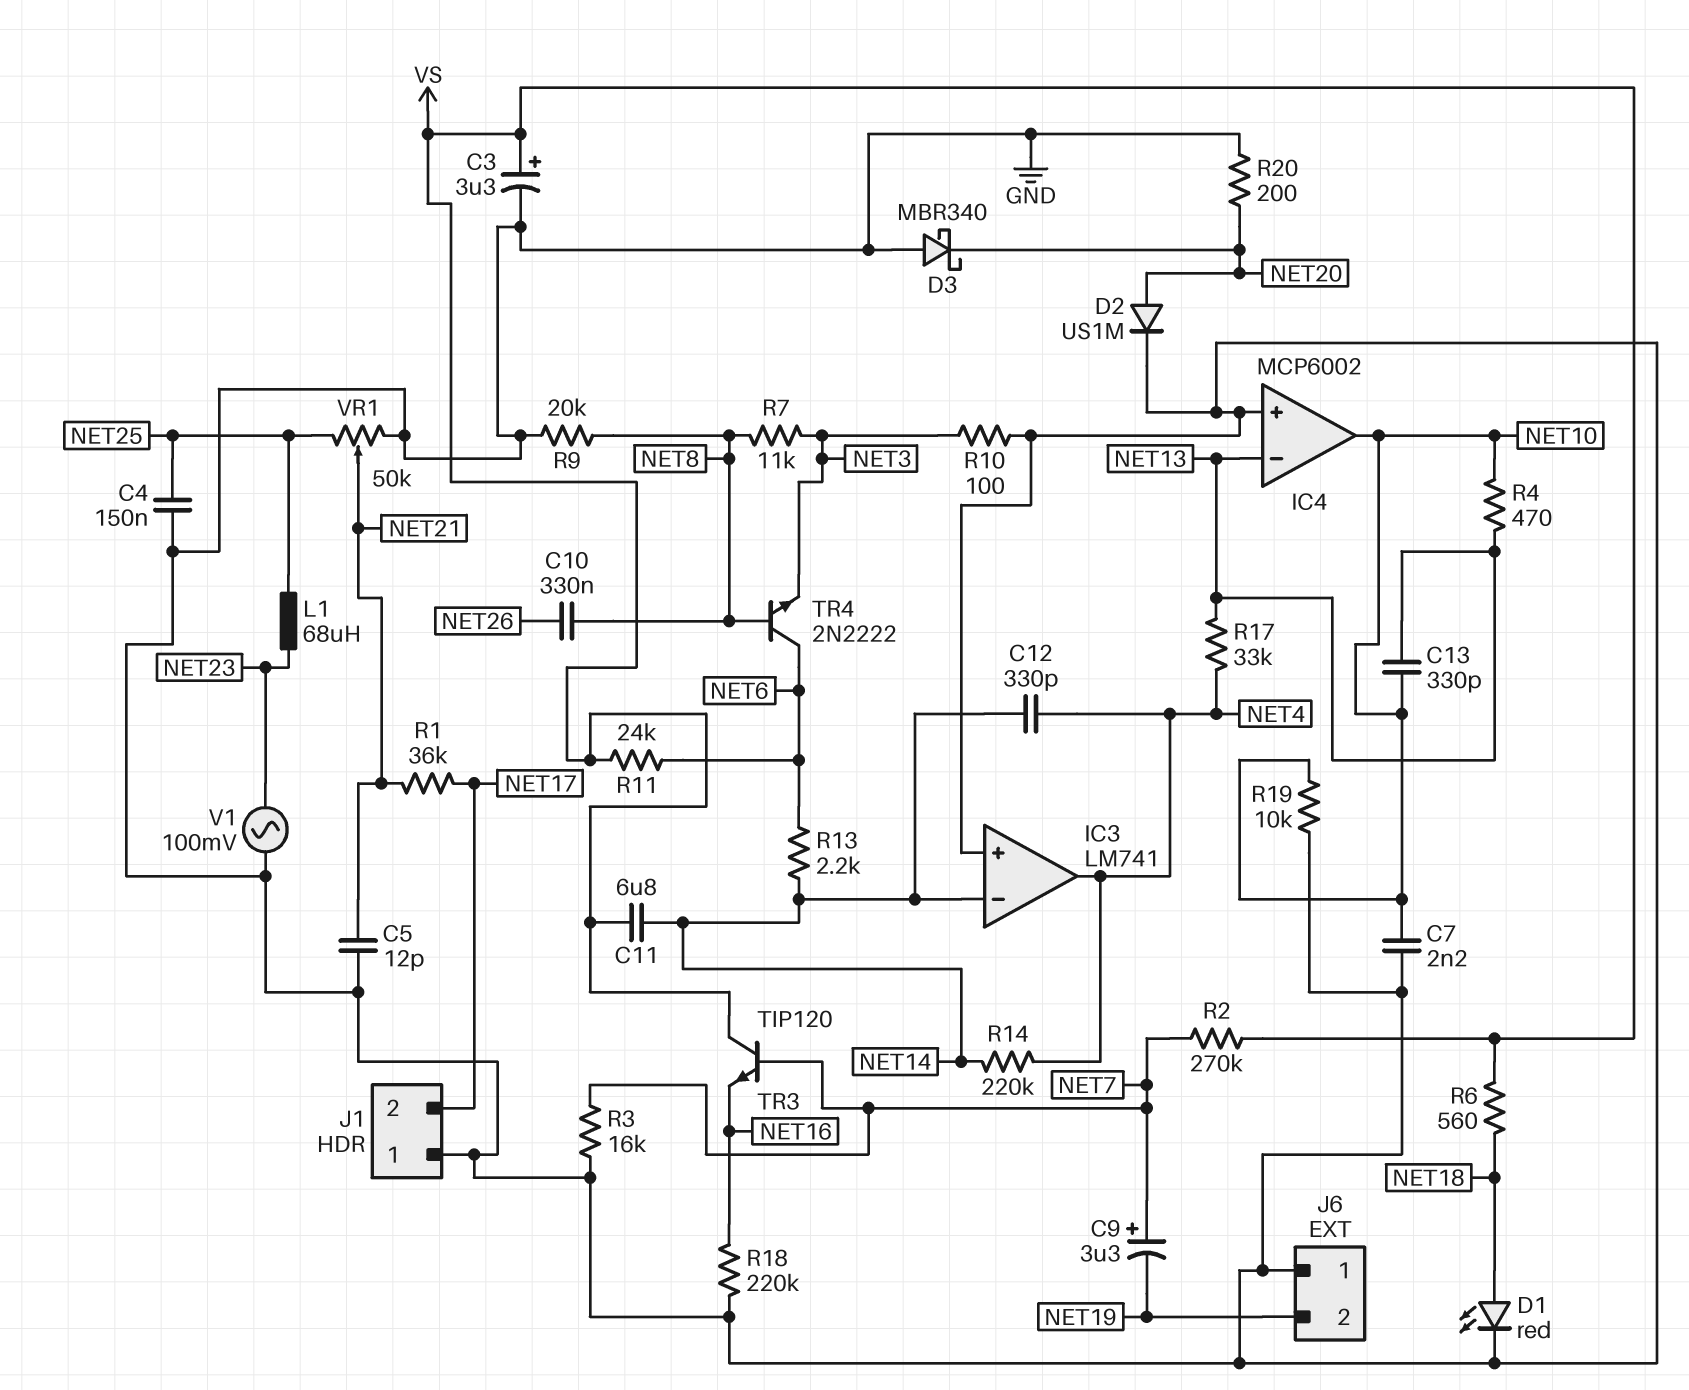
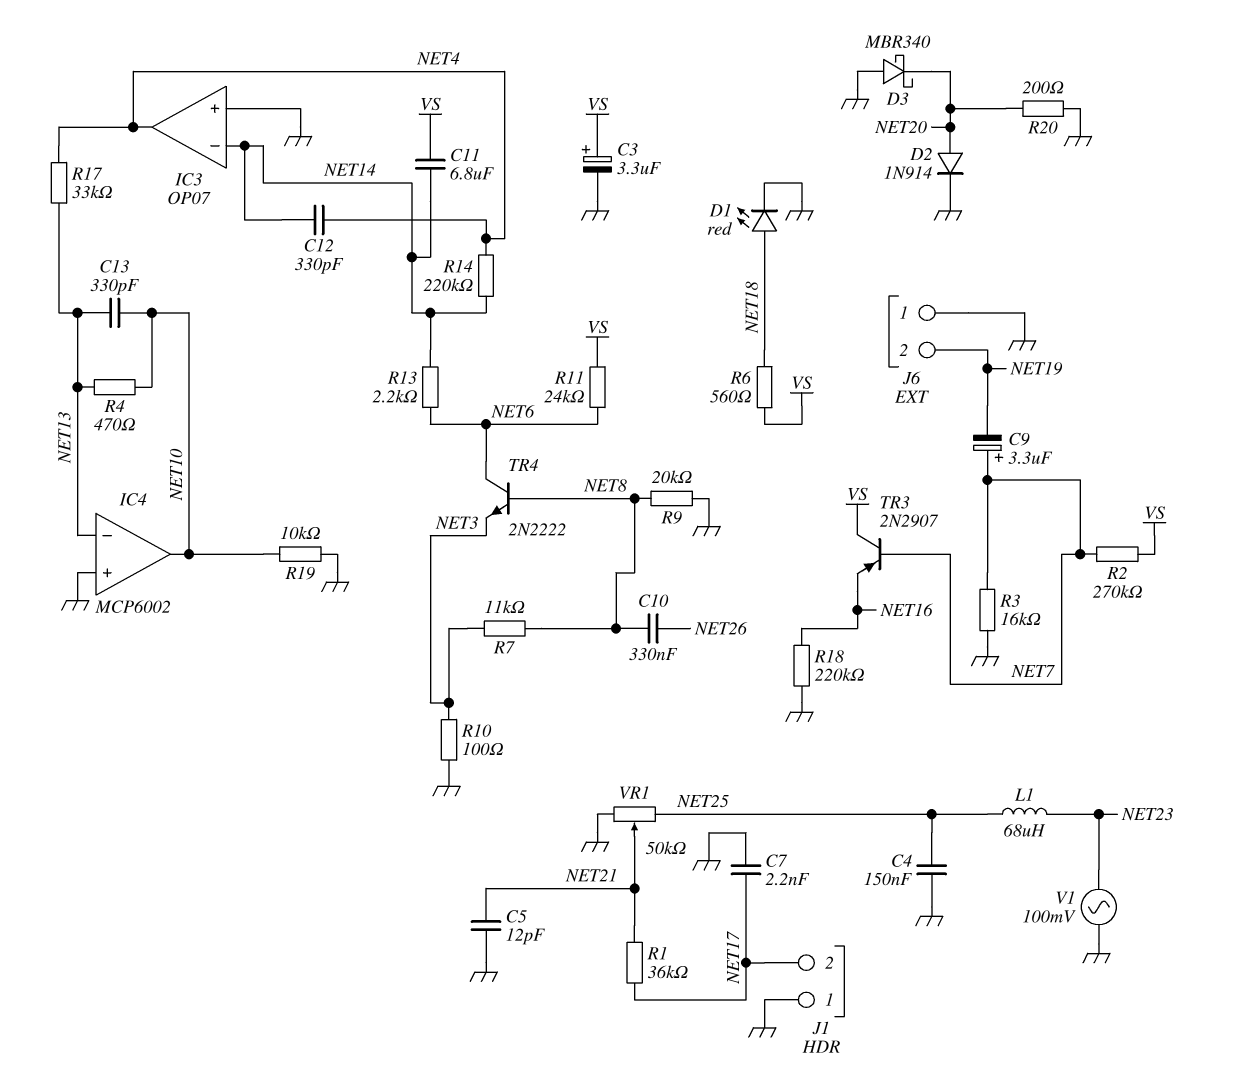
C7: 2.2nF (GND, NET10) -> 2.2nF (GND, NET17)
D2: diode US1M (A NET20, K GND) -> diode 1N914 (A NET20, K GND)
IC3: LM741 -> OP07
TR3: NPN TIP120 (B NET7, C VS, E NET16) -> PNP 2N2907 (B NET7, C VS, E NET16)

